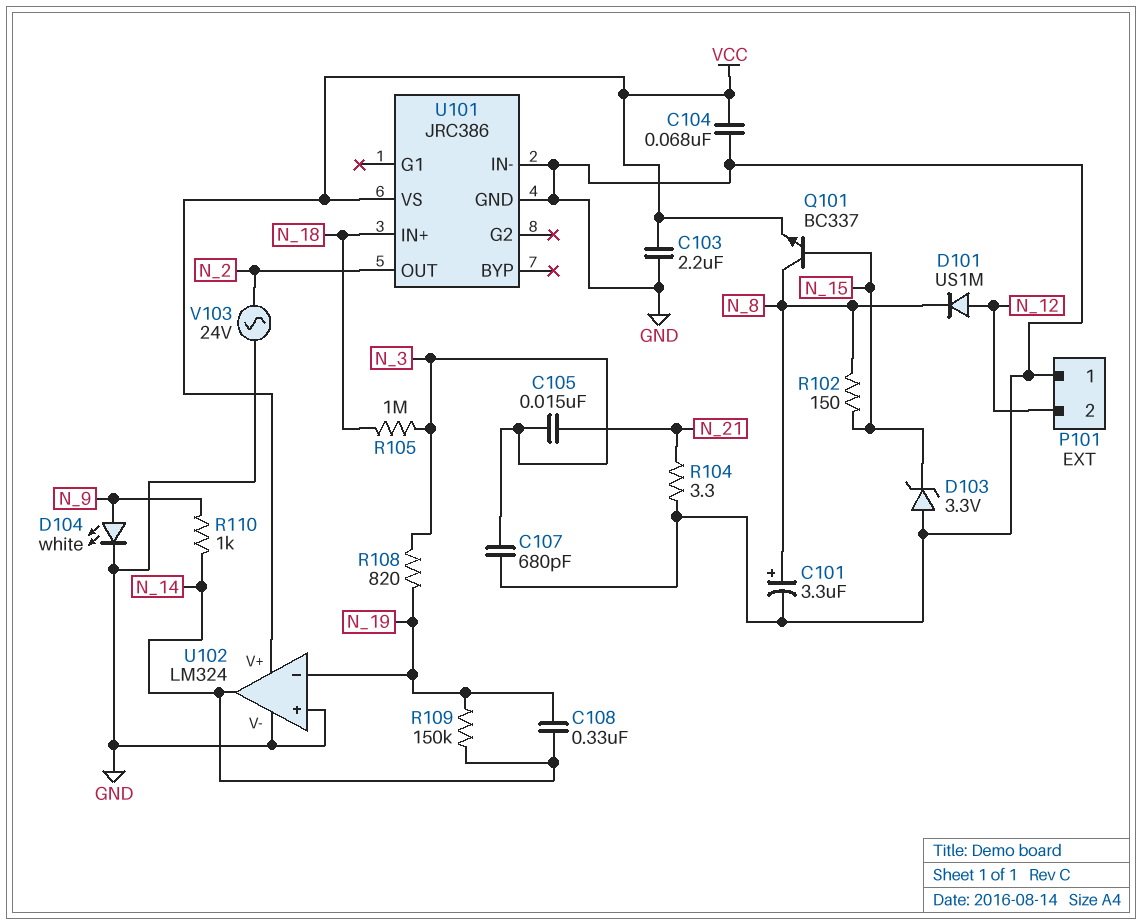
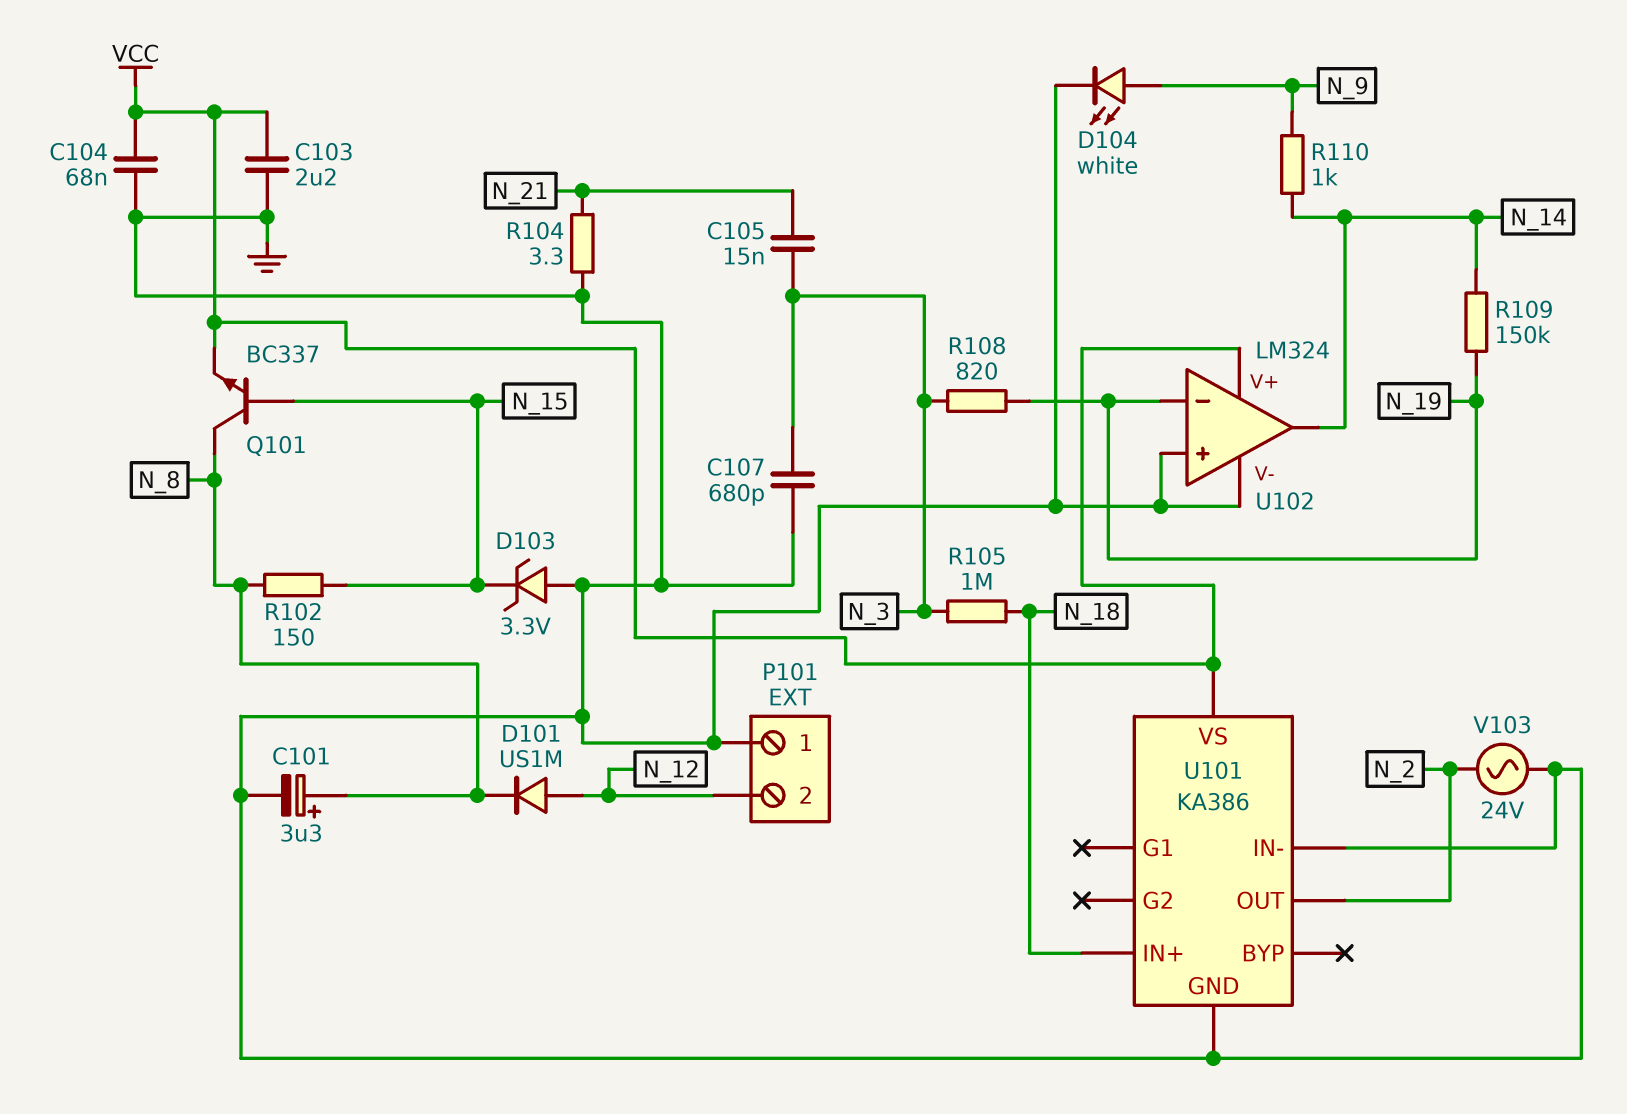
C108: 330nF (N_14, N_19) -> none
U101: JRC386 -> KA386

